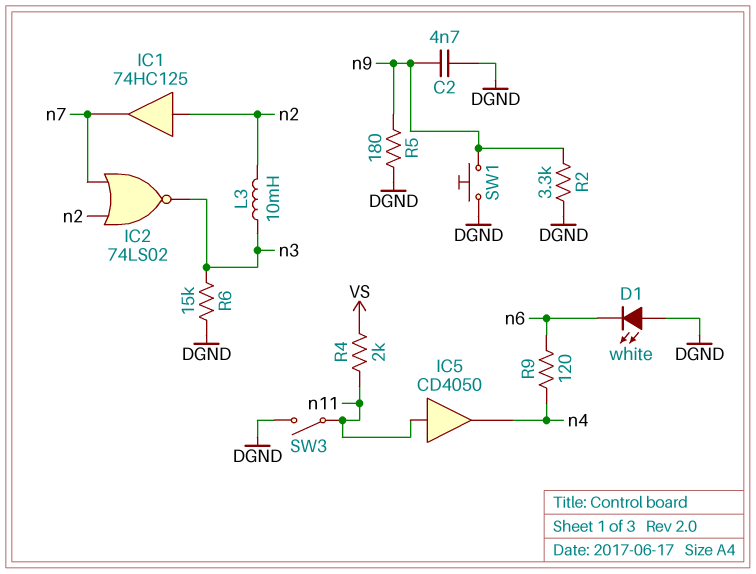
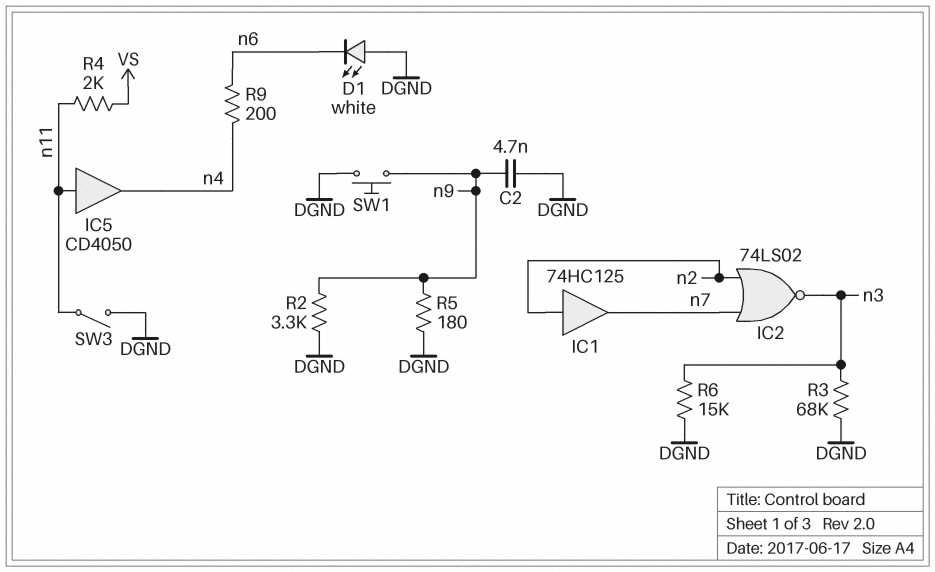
L3: 10mH (n2, n3) -> none
R3: none -> 68k (DGND, n3)
R9: 120 (n4, n6) -> 200 (n4, n6)

